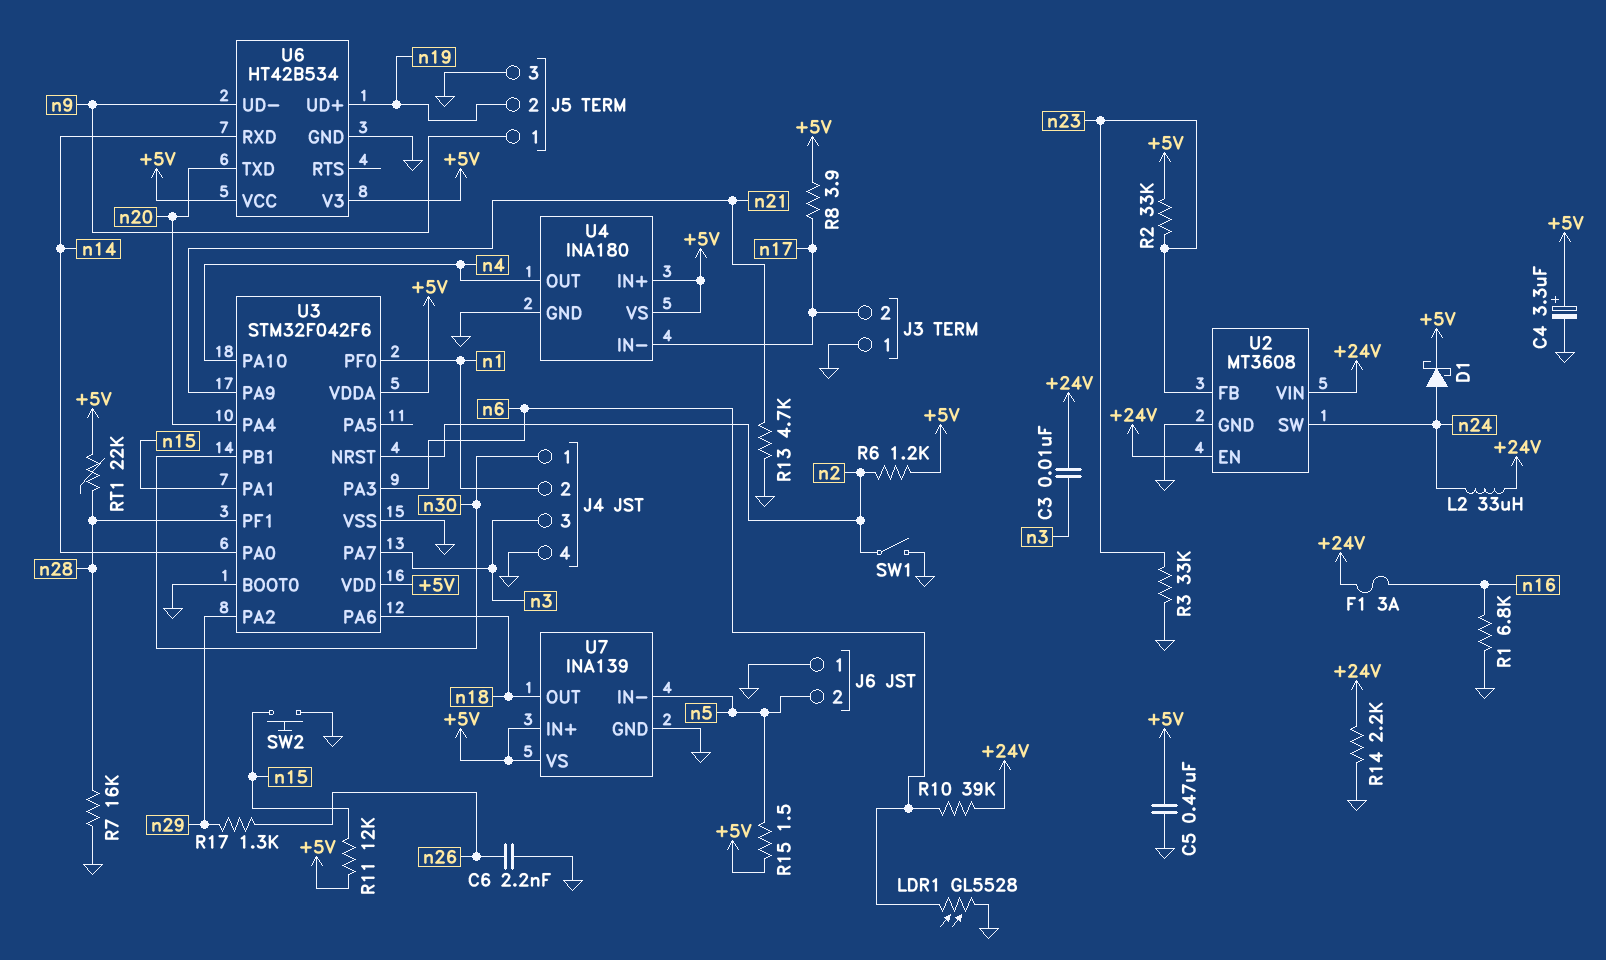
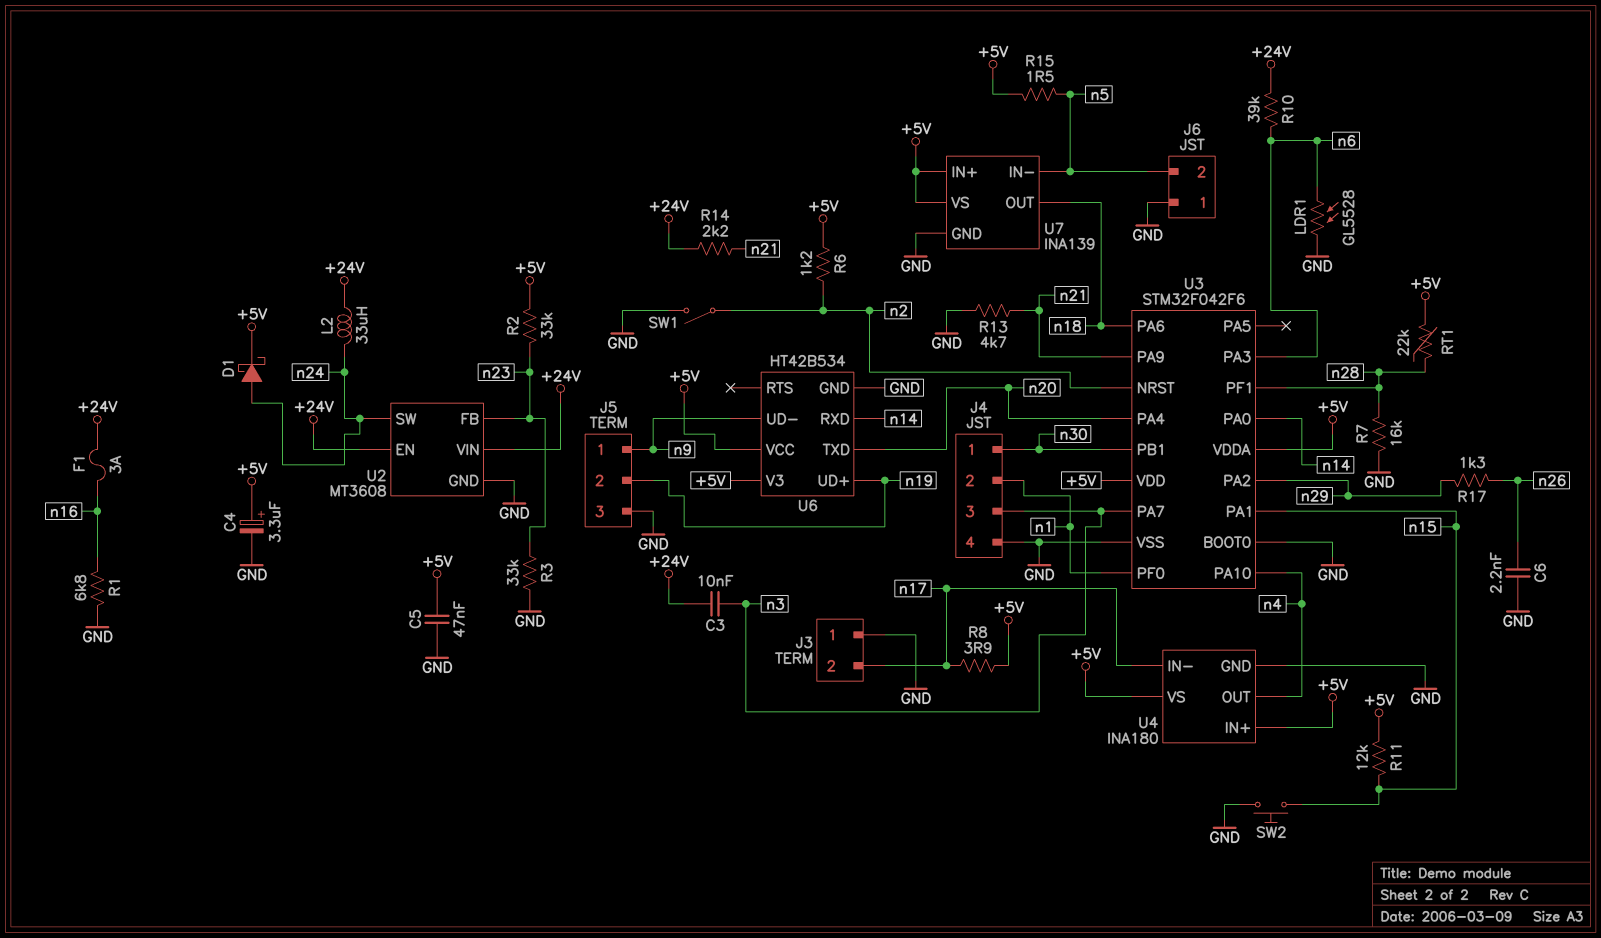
C5: 470nF (+5V, GND) -> 47nF (+5V, GND)
R14: 2.2k (+24V, GND) -> 2.2k (+24V, n21)

